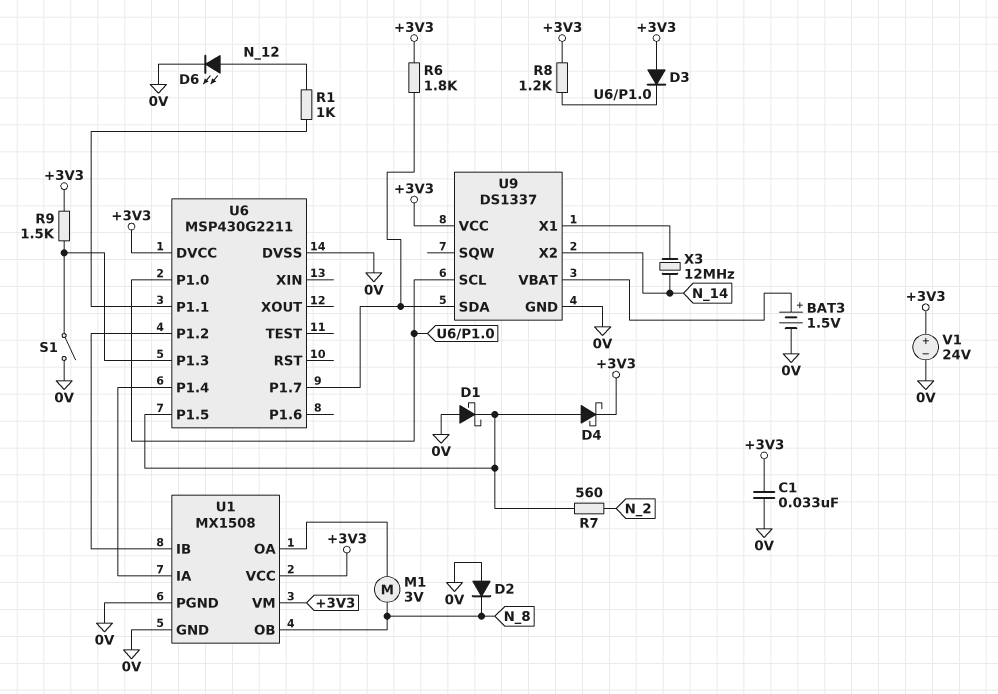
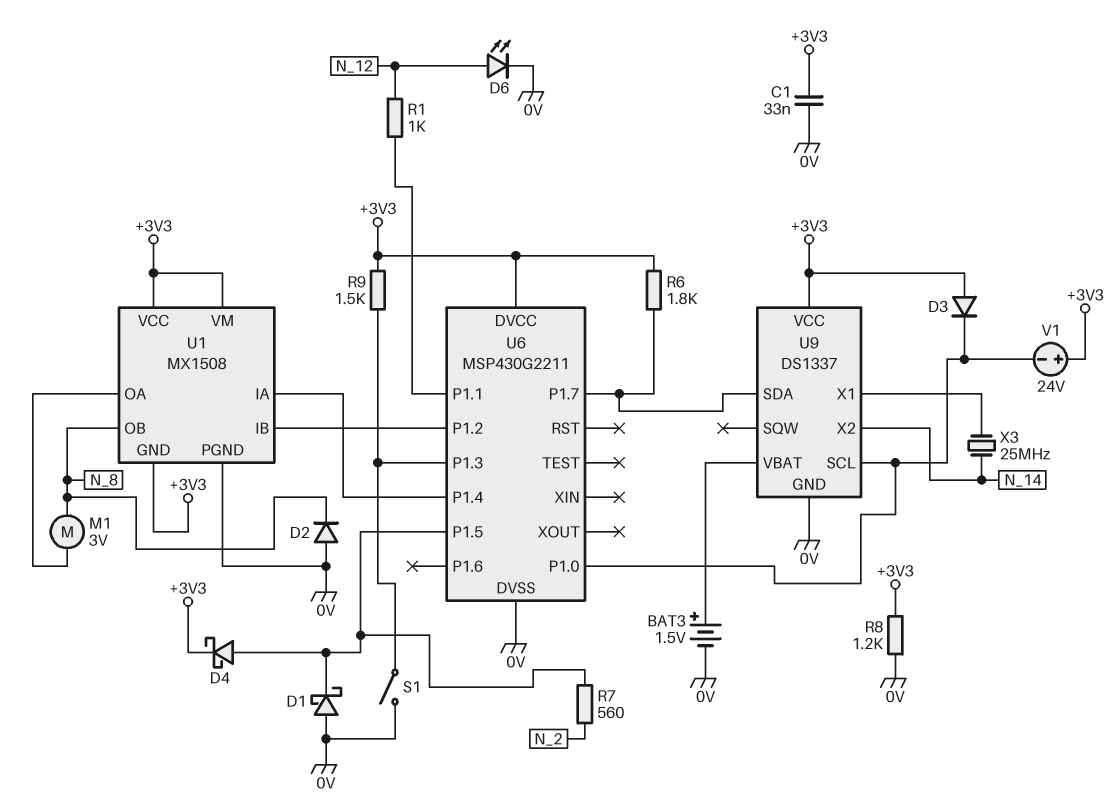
R8: 1.2k (+3V3, U6/P1.0) -> 1.2k (+3V3, 0V)
U1 pin GND: 0V -> +3V3
V1: 24V (plus +3V3, minus 0V) -> 24V (plus +3V3, minus U6/P1.0)
X3: 12MHz (N_14, U9/X1) -> 25MHz (N_14, U9/X1)

